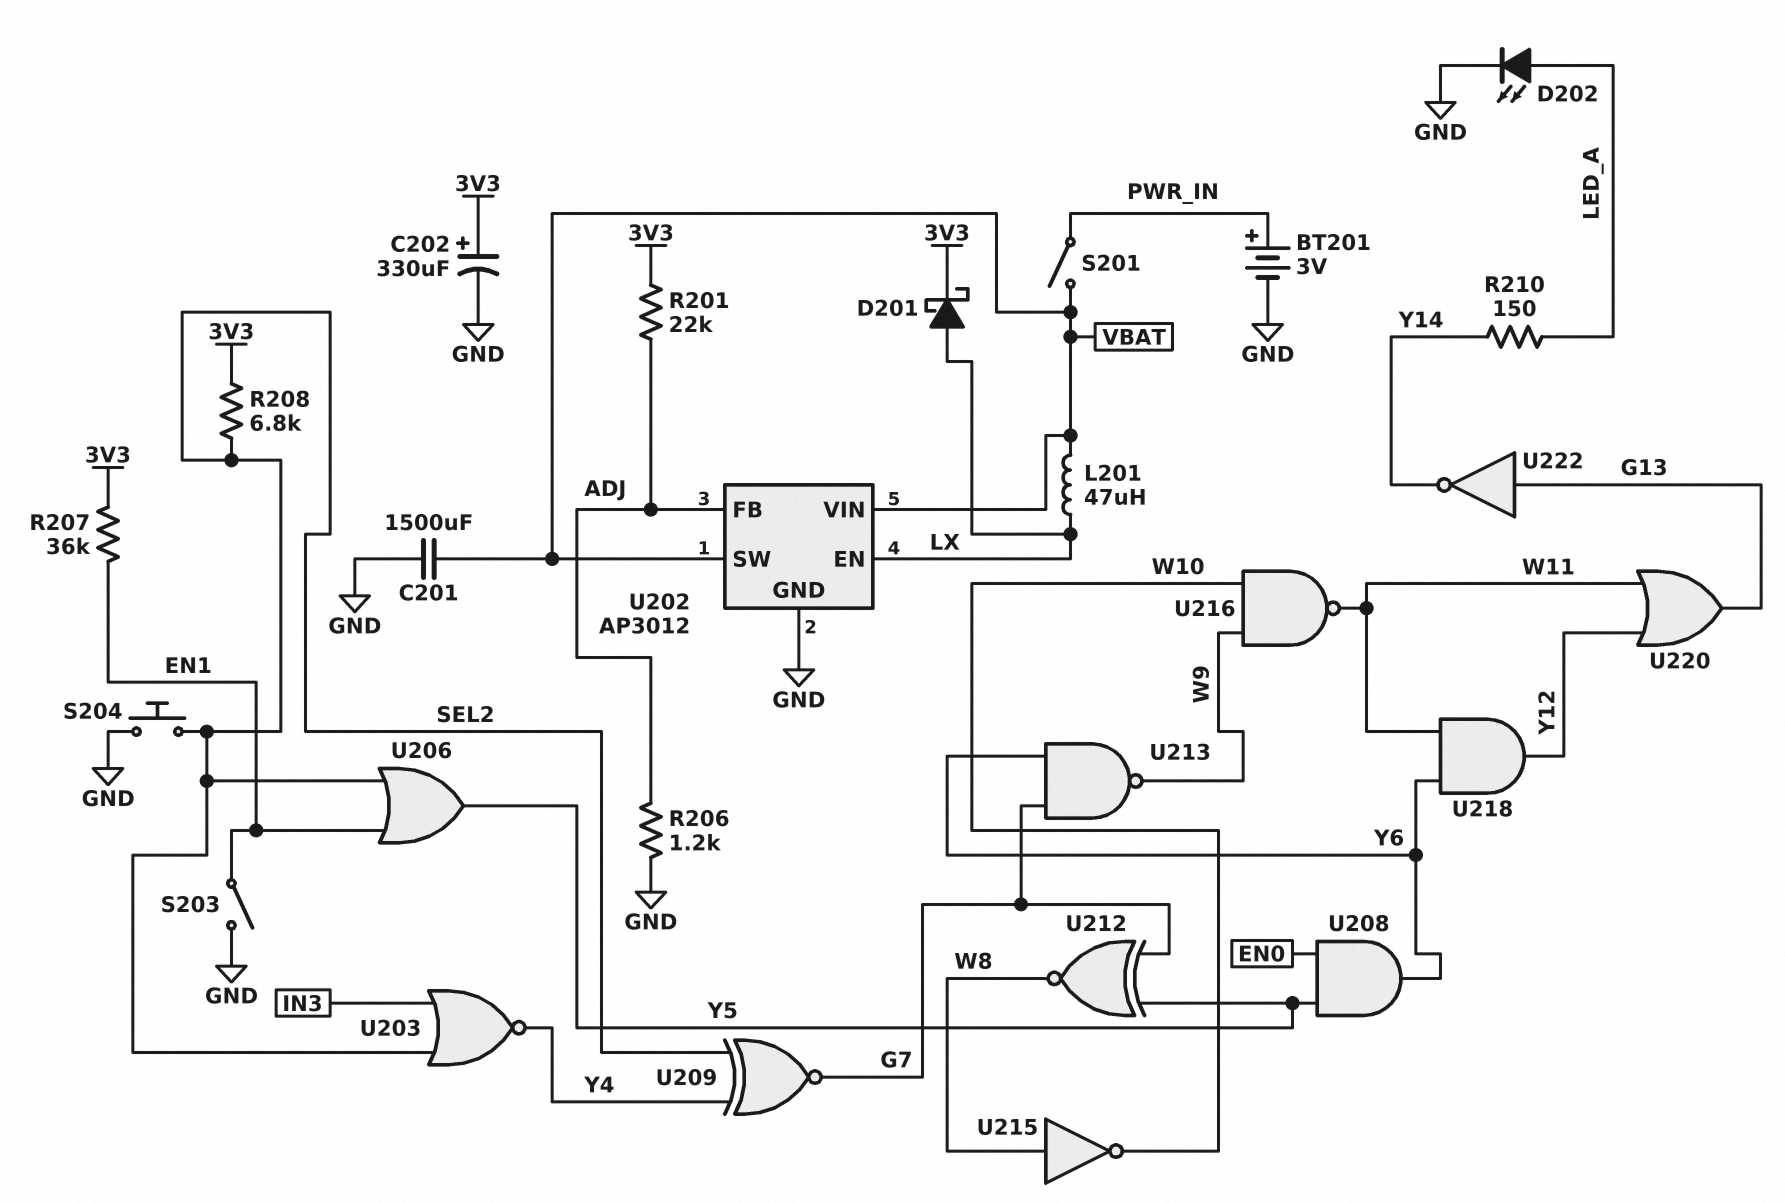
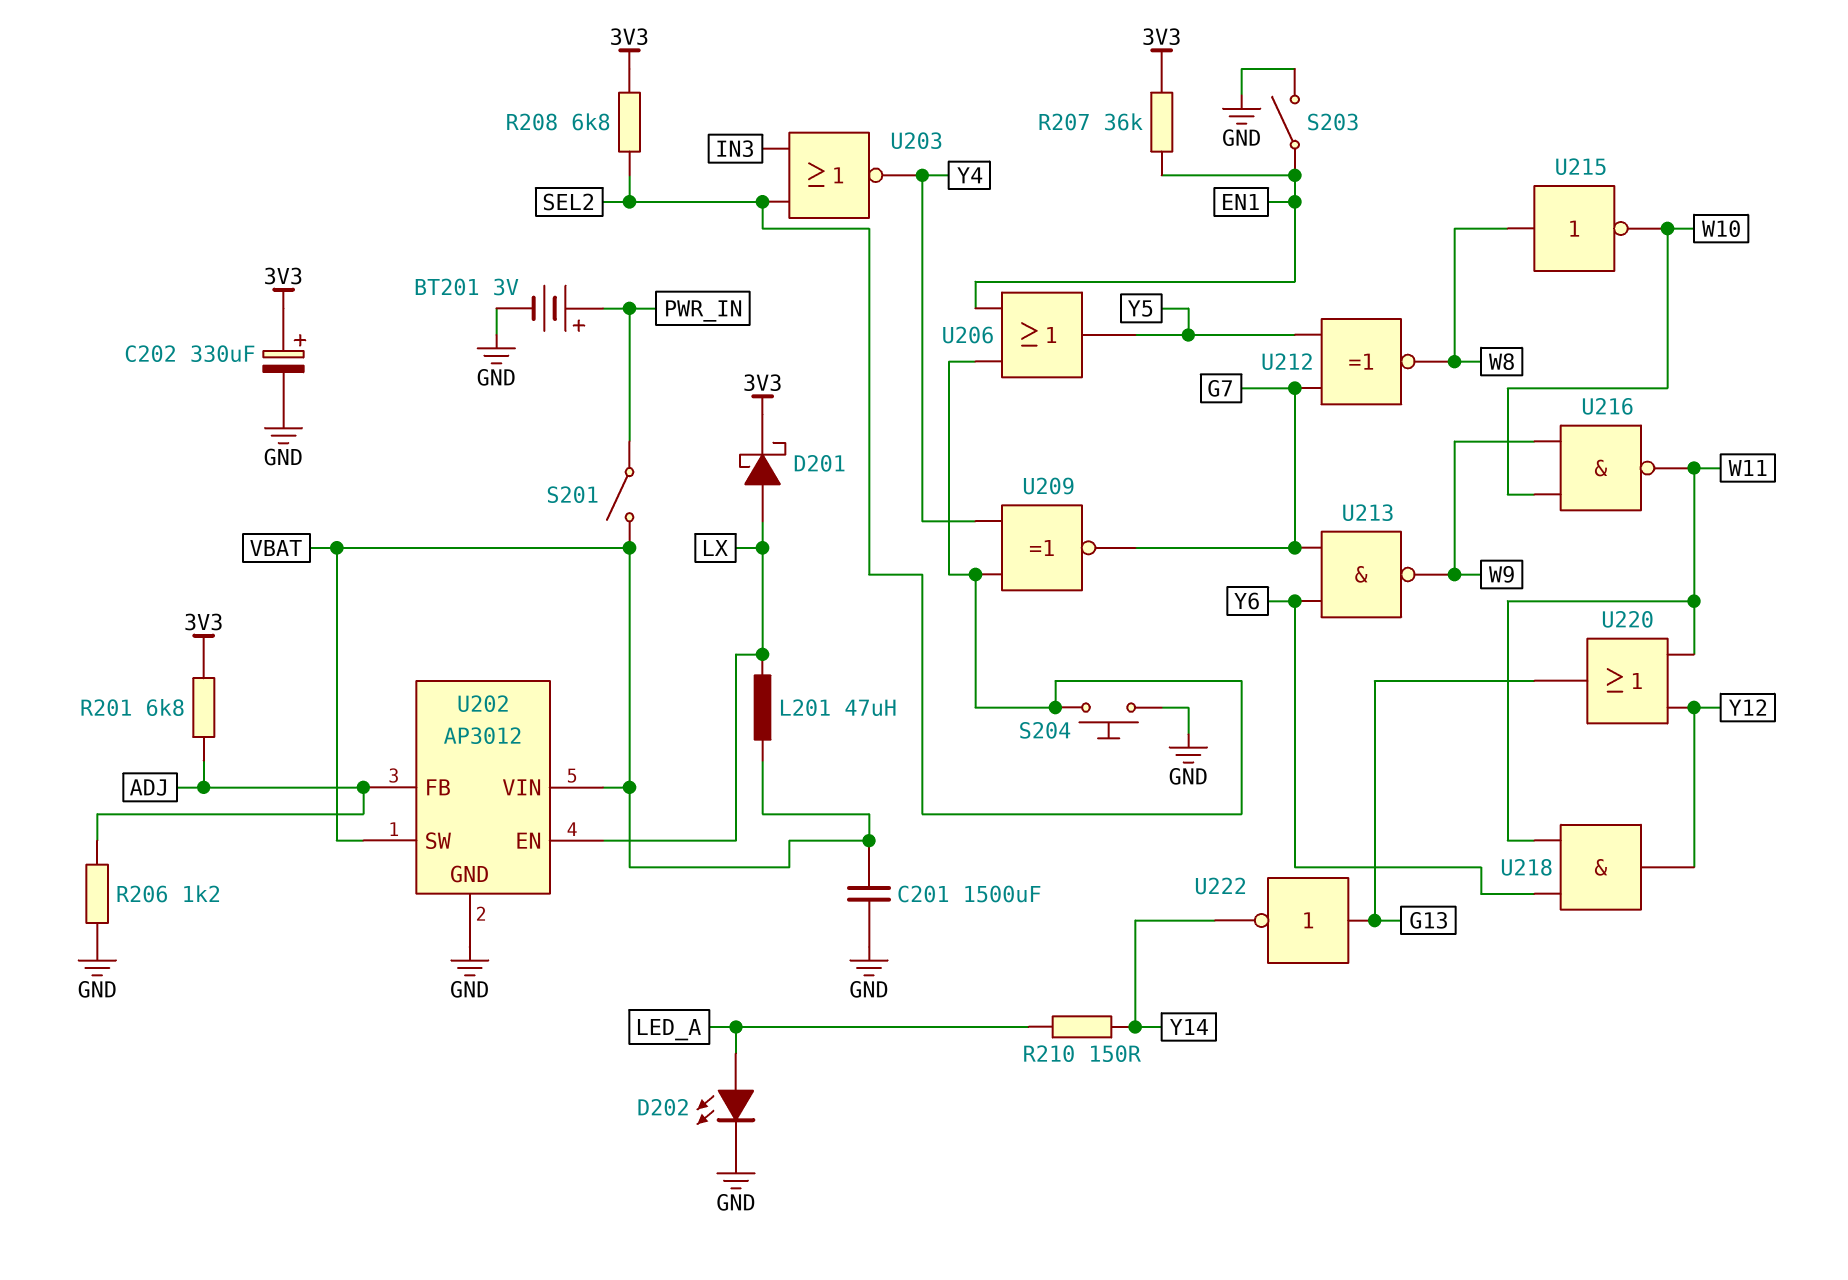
R201: 22k (3V3, ADJ) -> 6.8k (3V3, ADJ)
U208: AND (in EN0, in Y5, out Y6) -> none

